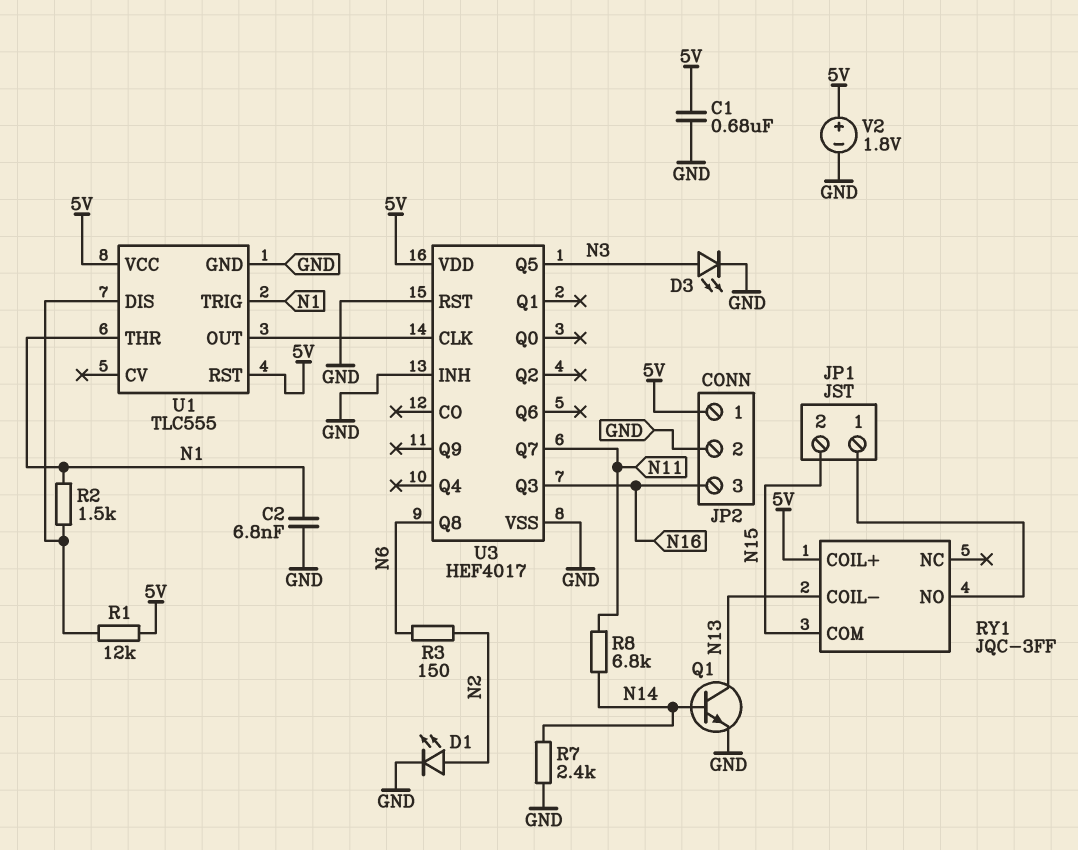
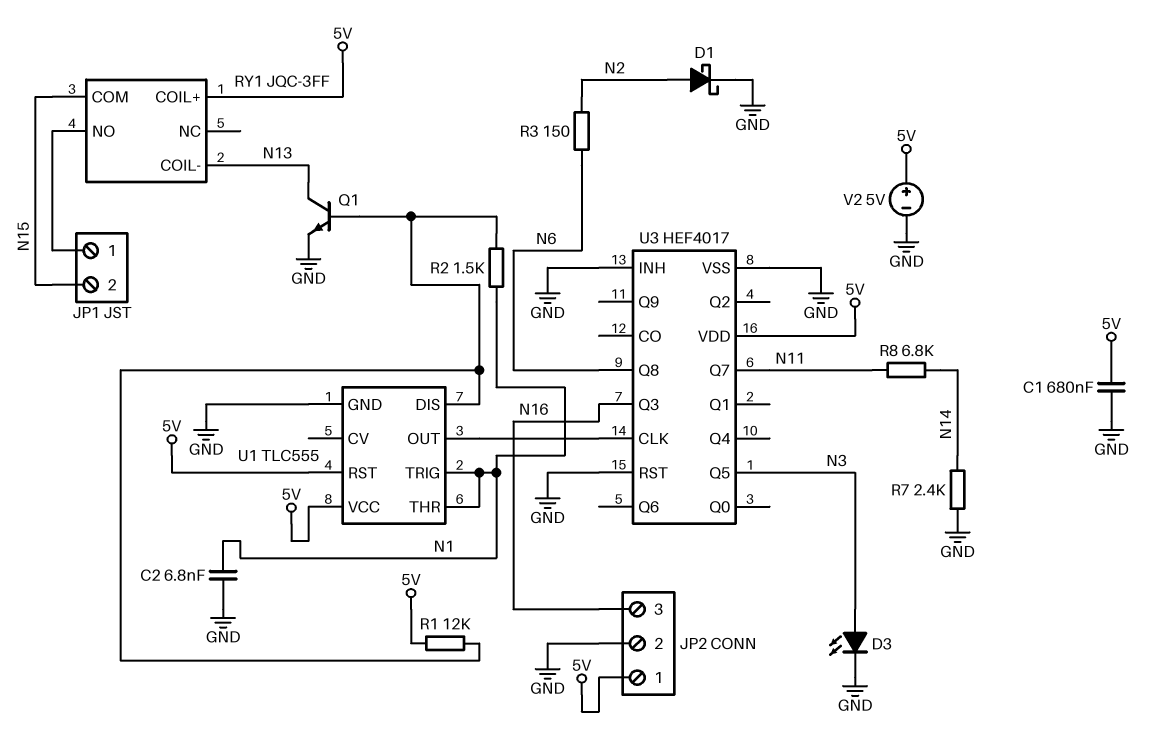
D1: LED (A N2, K GND) -> schottky (A N2, K GND)
Q1: NPN (B N14, C N13, E GND) -> NPN (B U1/DIS, C N13, E GND)
V2: 1.8V (plus 5V, minus GND) -> 5V (plus 5V, minus GND)

